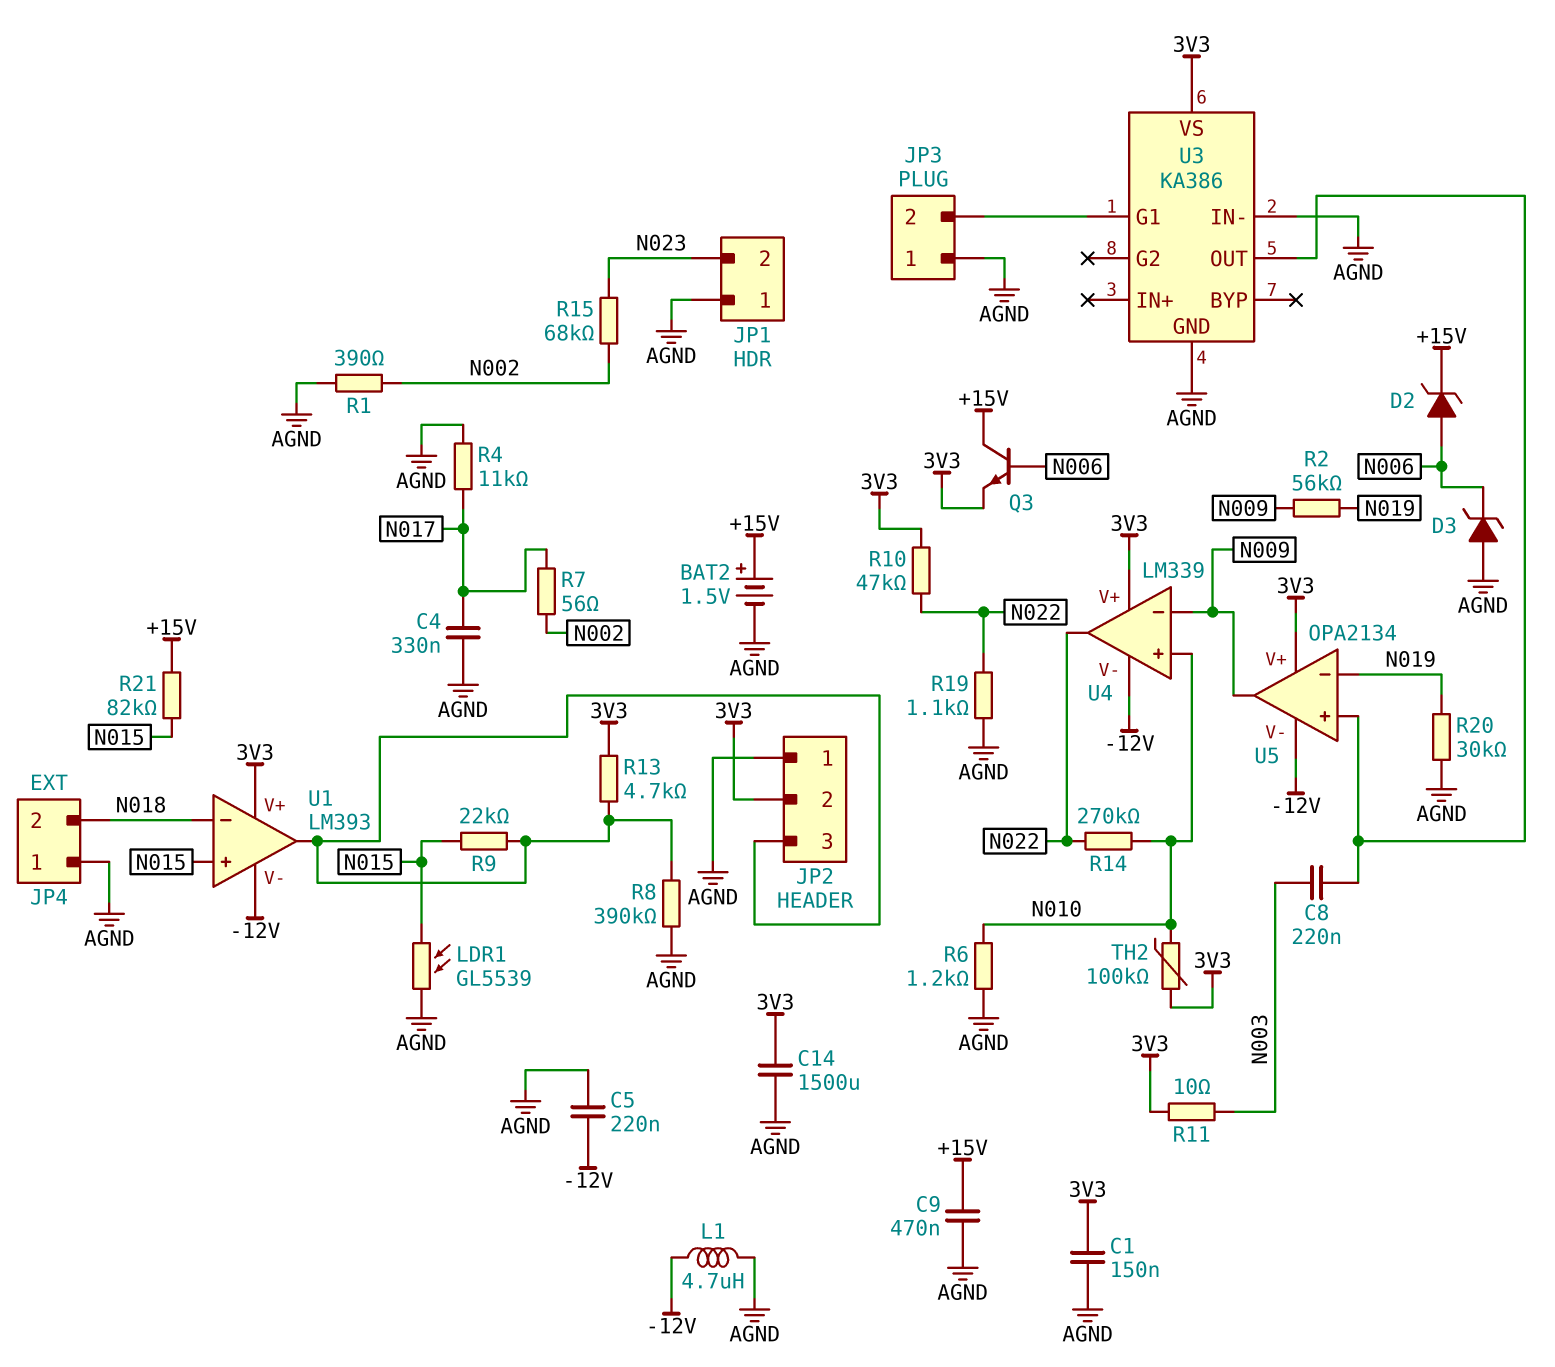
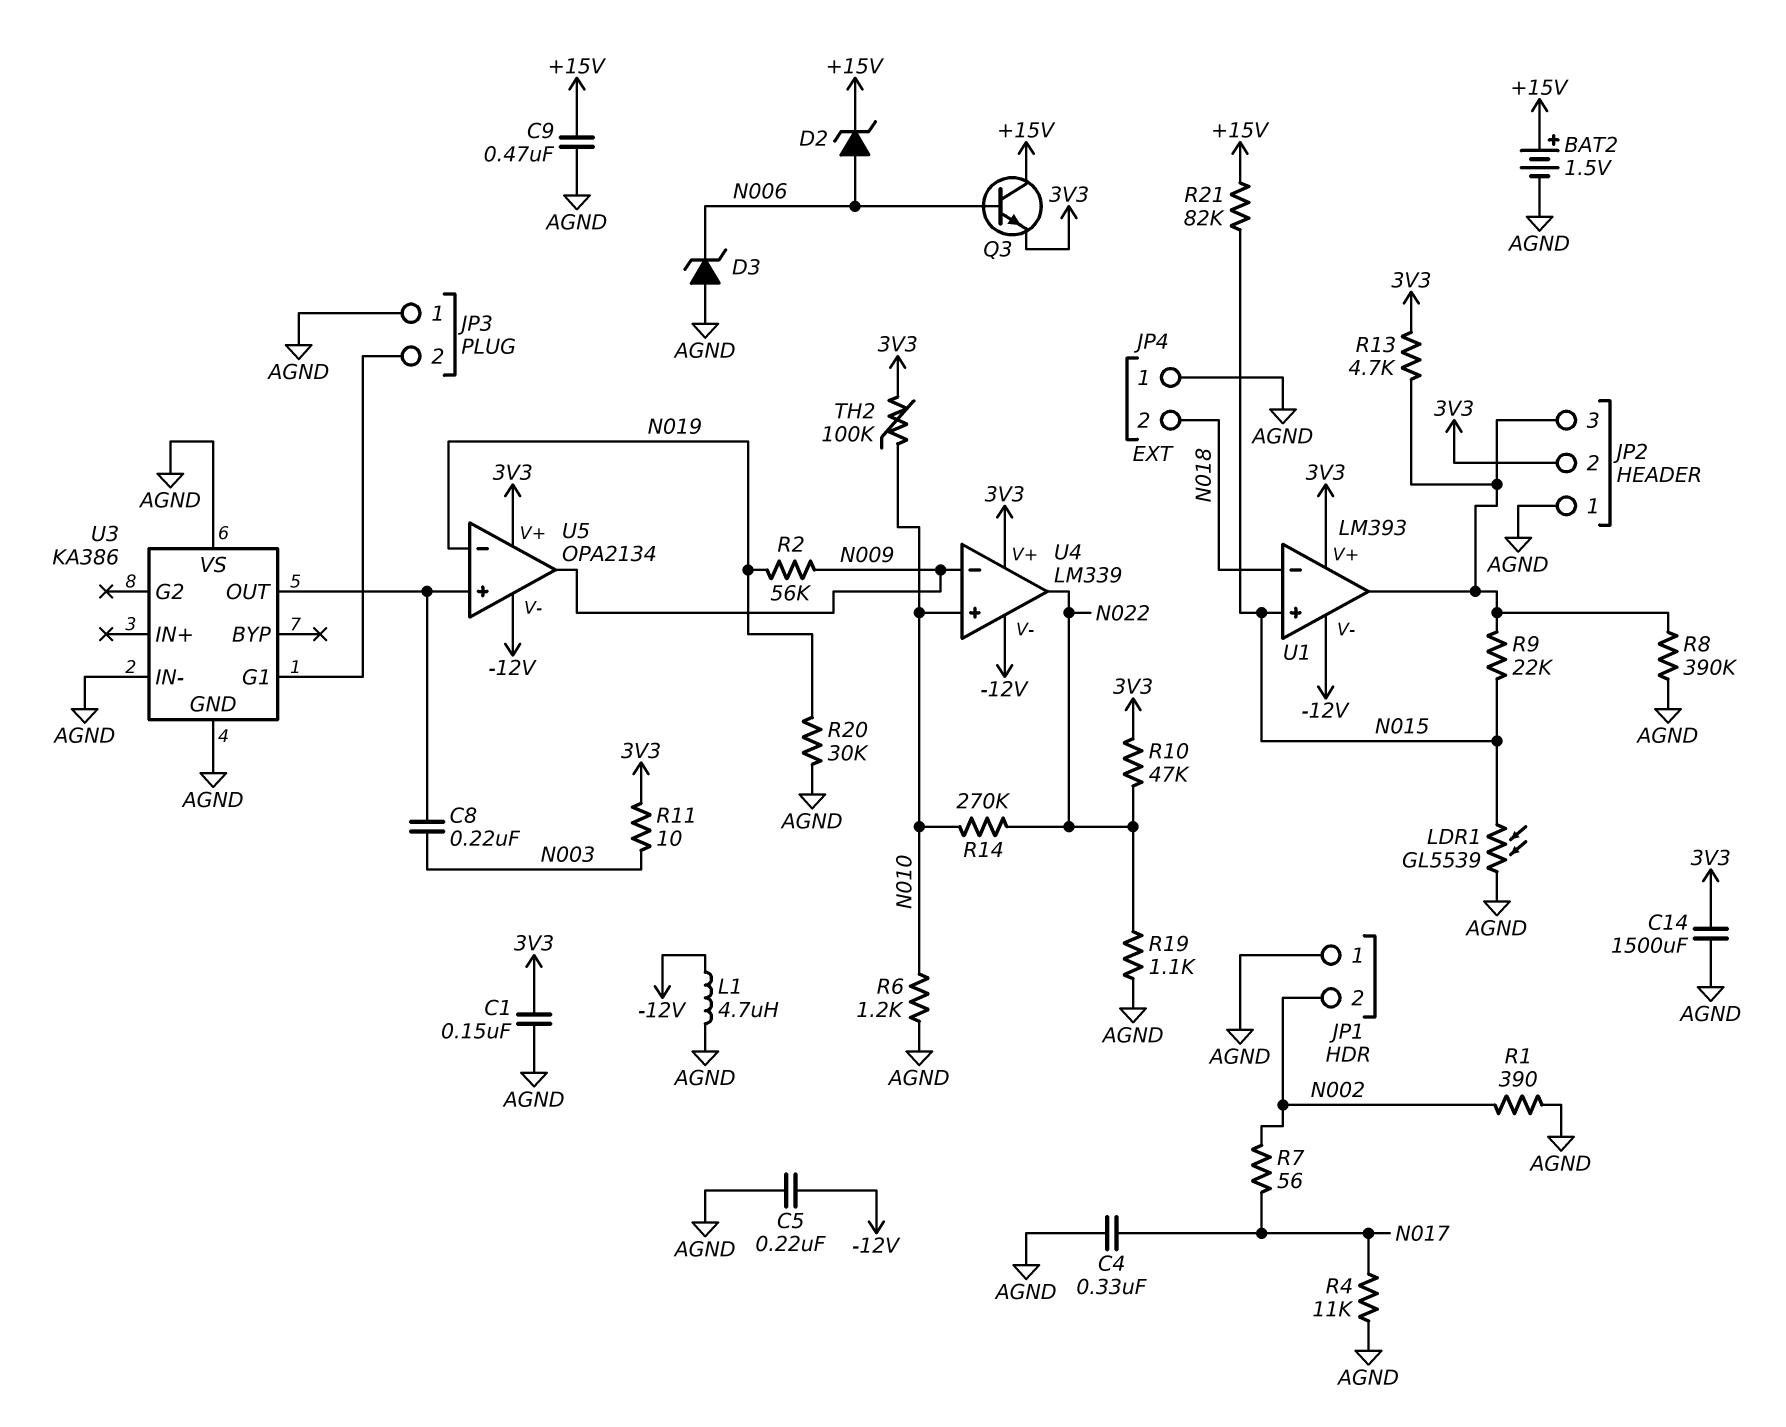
JP1 pin 2: N023 -> N002
R15: 68k (N002, N023) -> none
U3 pin VS: 3V3 -> AGND

